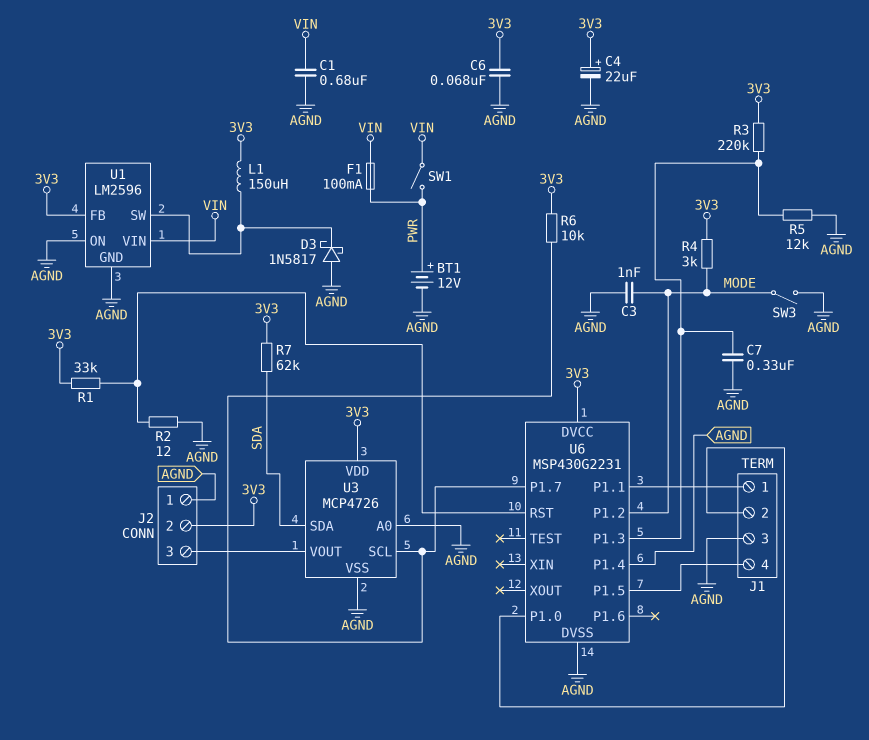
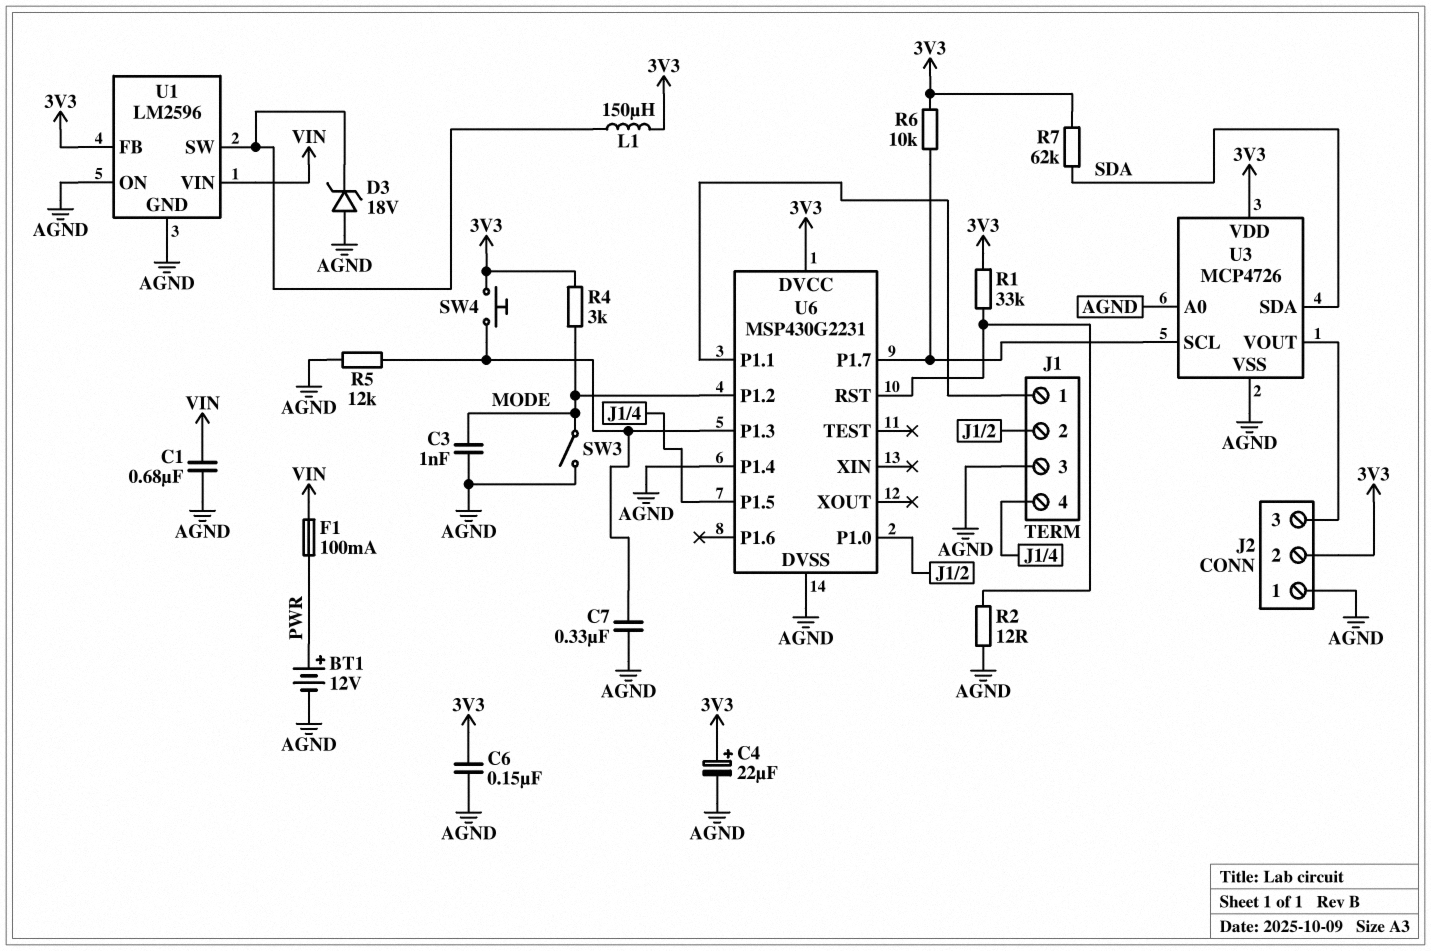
C6: 68nF (3V3, AGND) -> 150nF (3V3, AGND)
D3: schottky 1N5817 (A AGND, K U1/SW) -> zener 18V (A AGND, K U1/SW)
R3: 220k (3V3, U6/P1.3) -> none
SW1: switch (PWR, VIN) -> none
SW4: none -> button (3V3, U6/P1.3)

